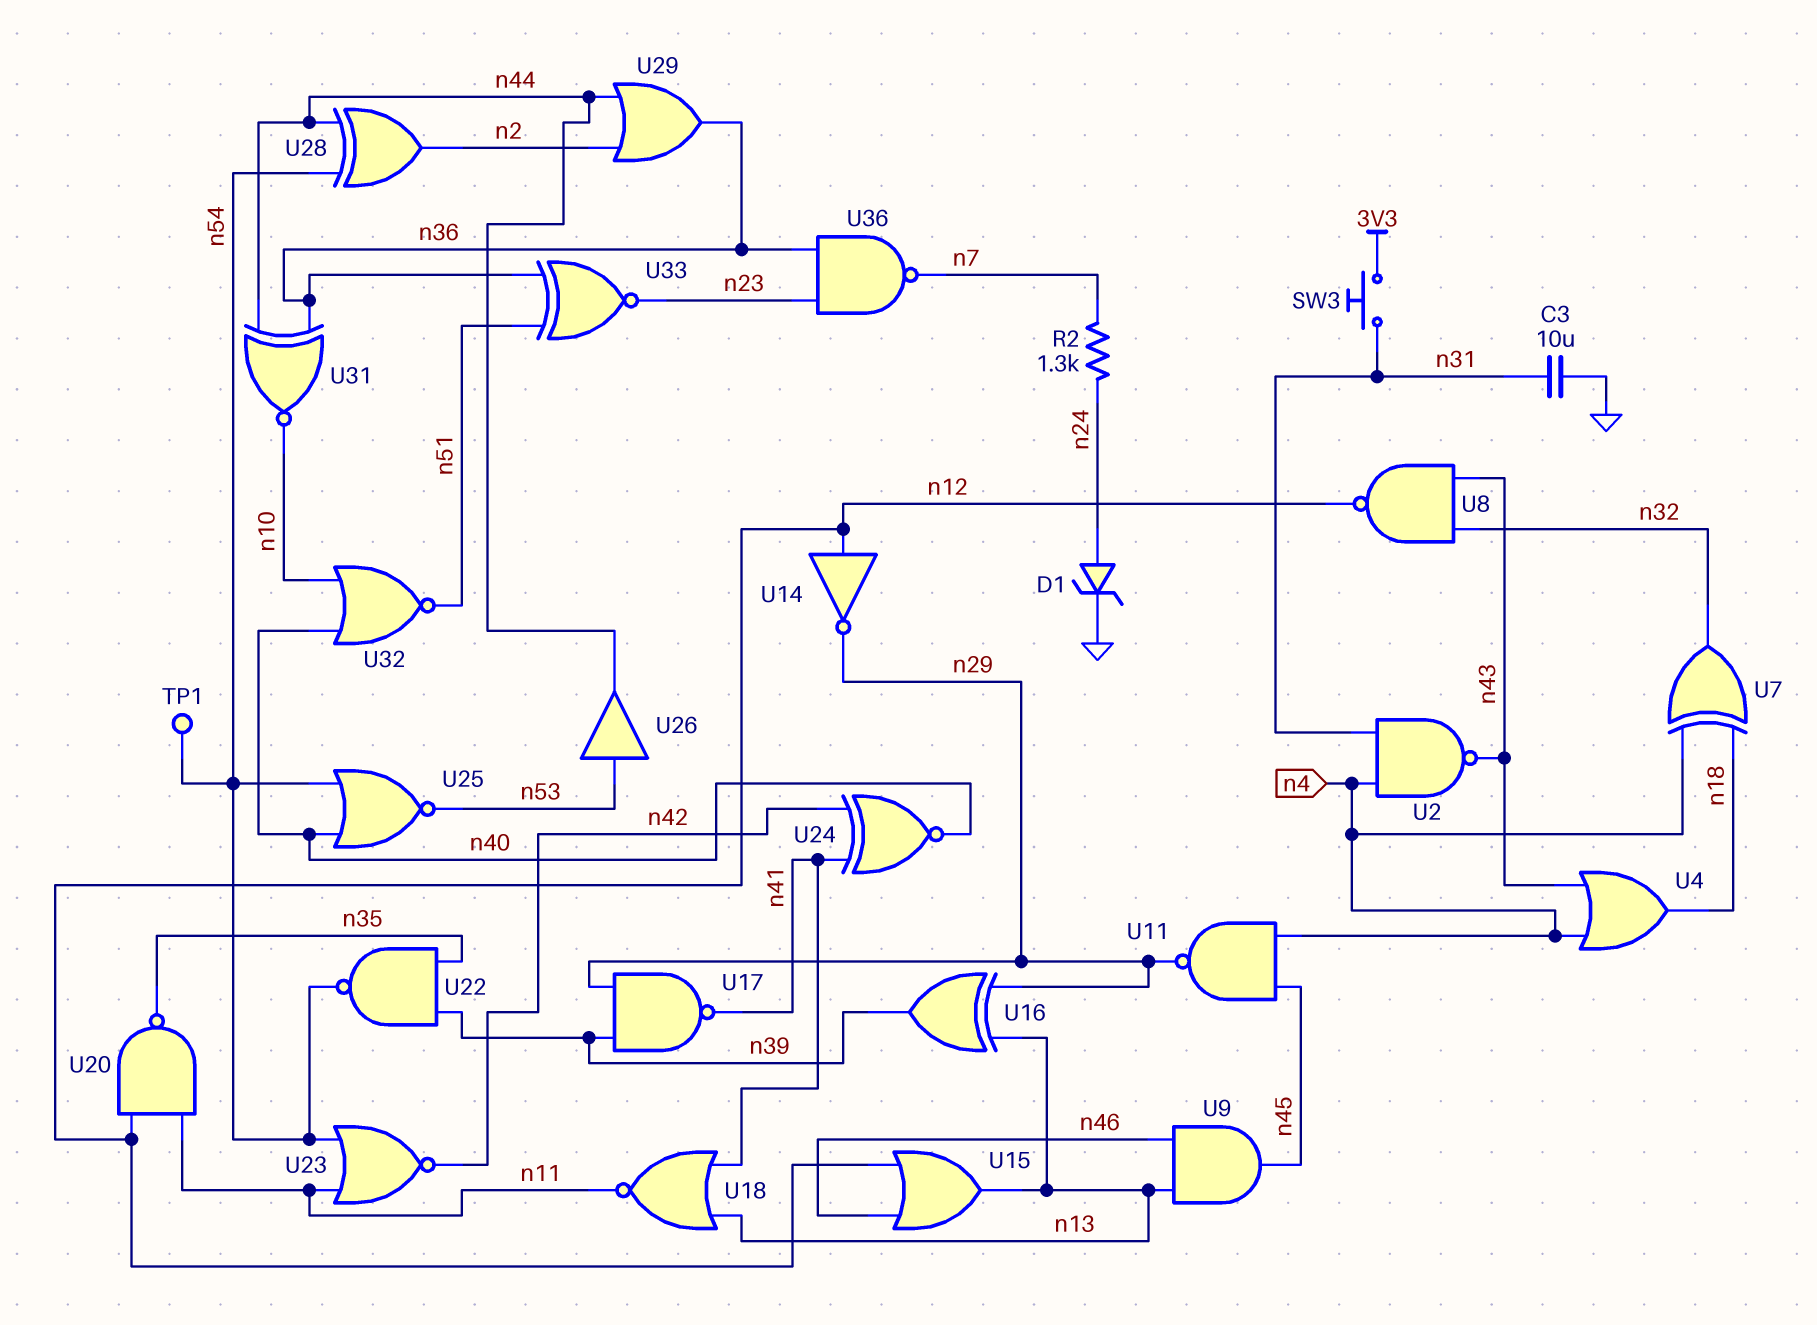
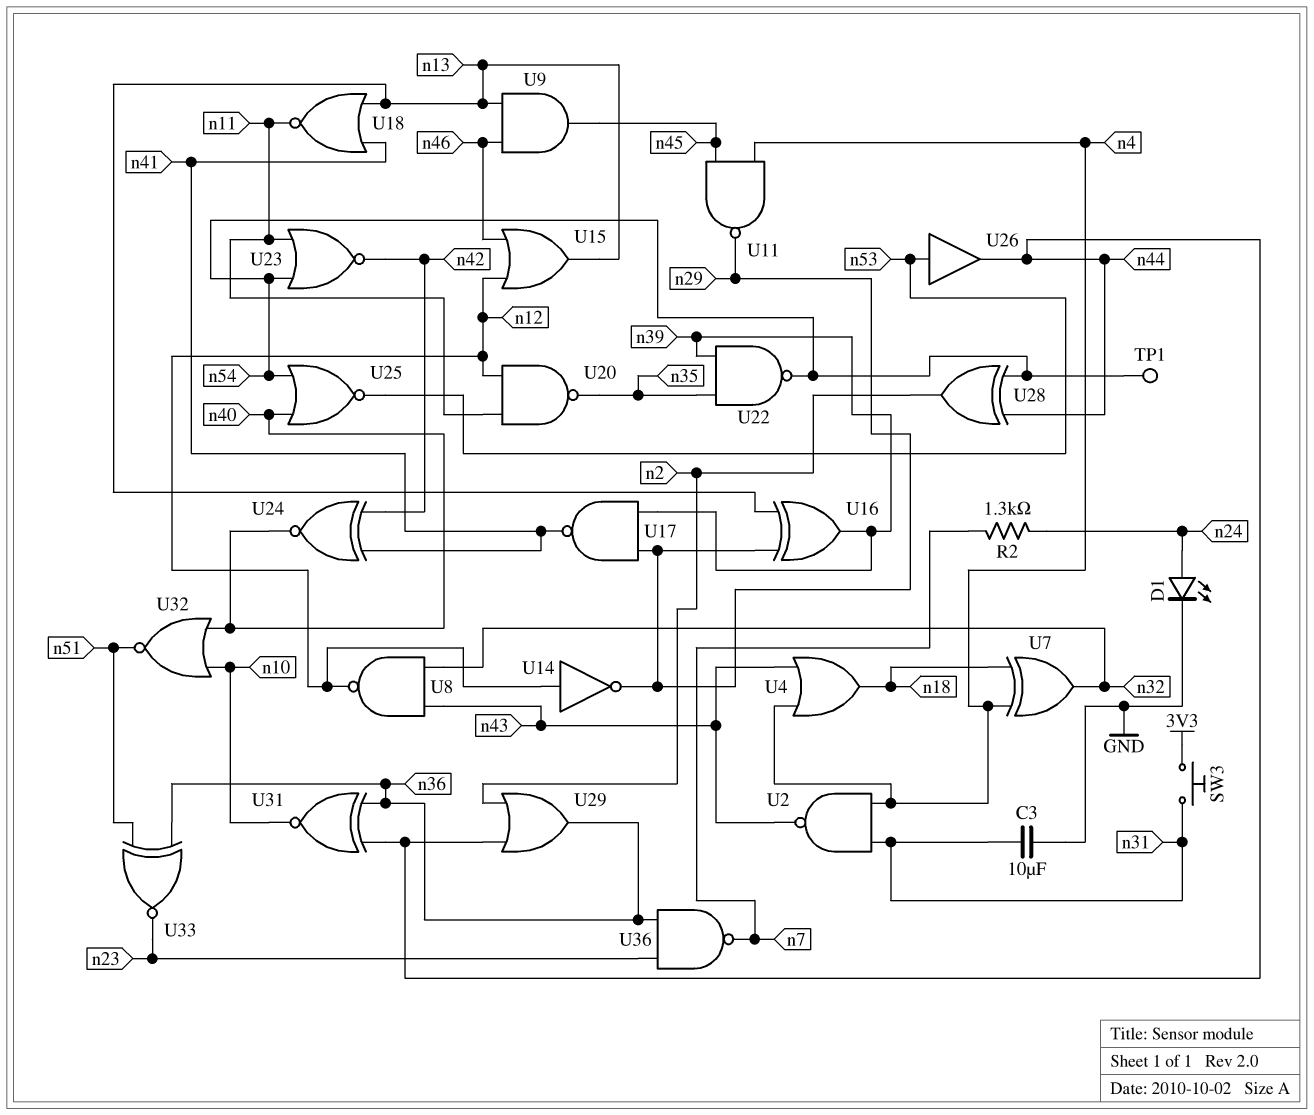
D1: zener (A n24, K GND) -> LED (A n24, K GND)

